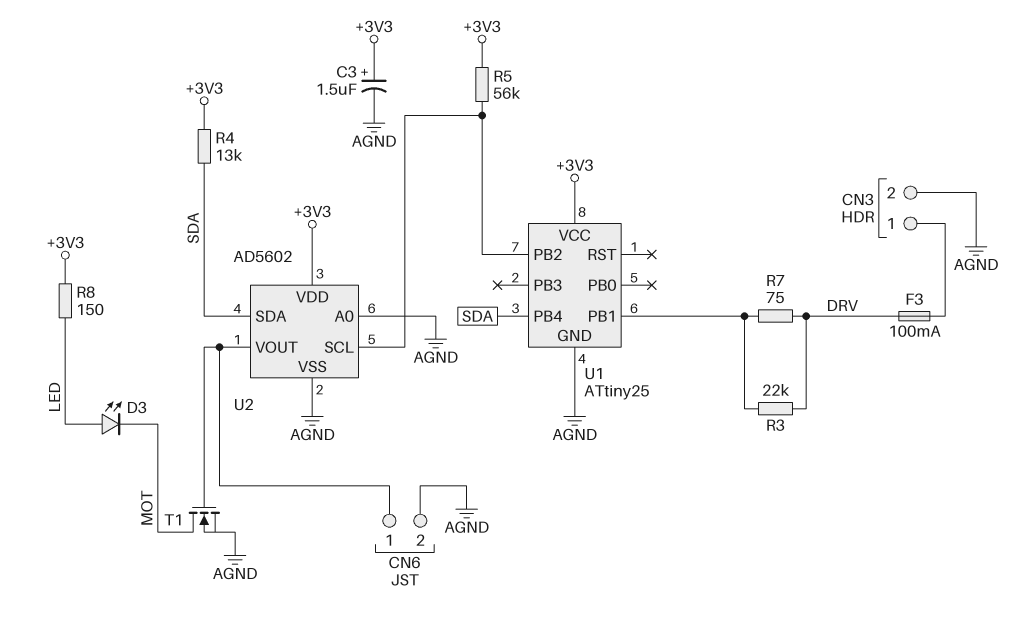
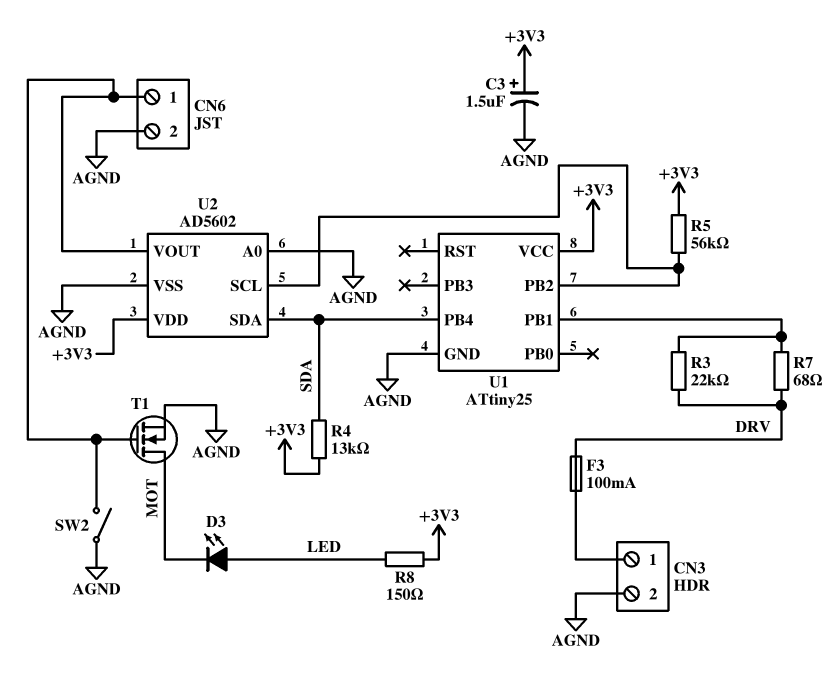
R7: 75 (DRV, U1/PB1) -> 68 (DRV, U1/PB1)
SW2: none -> switch (AGND, CN6/1)

